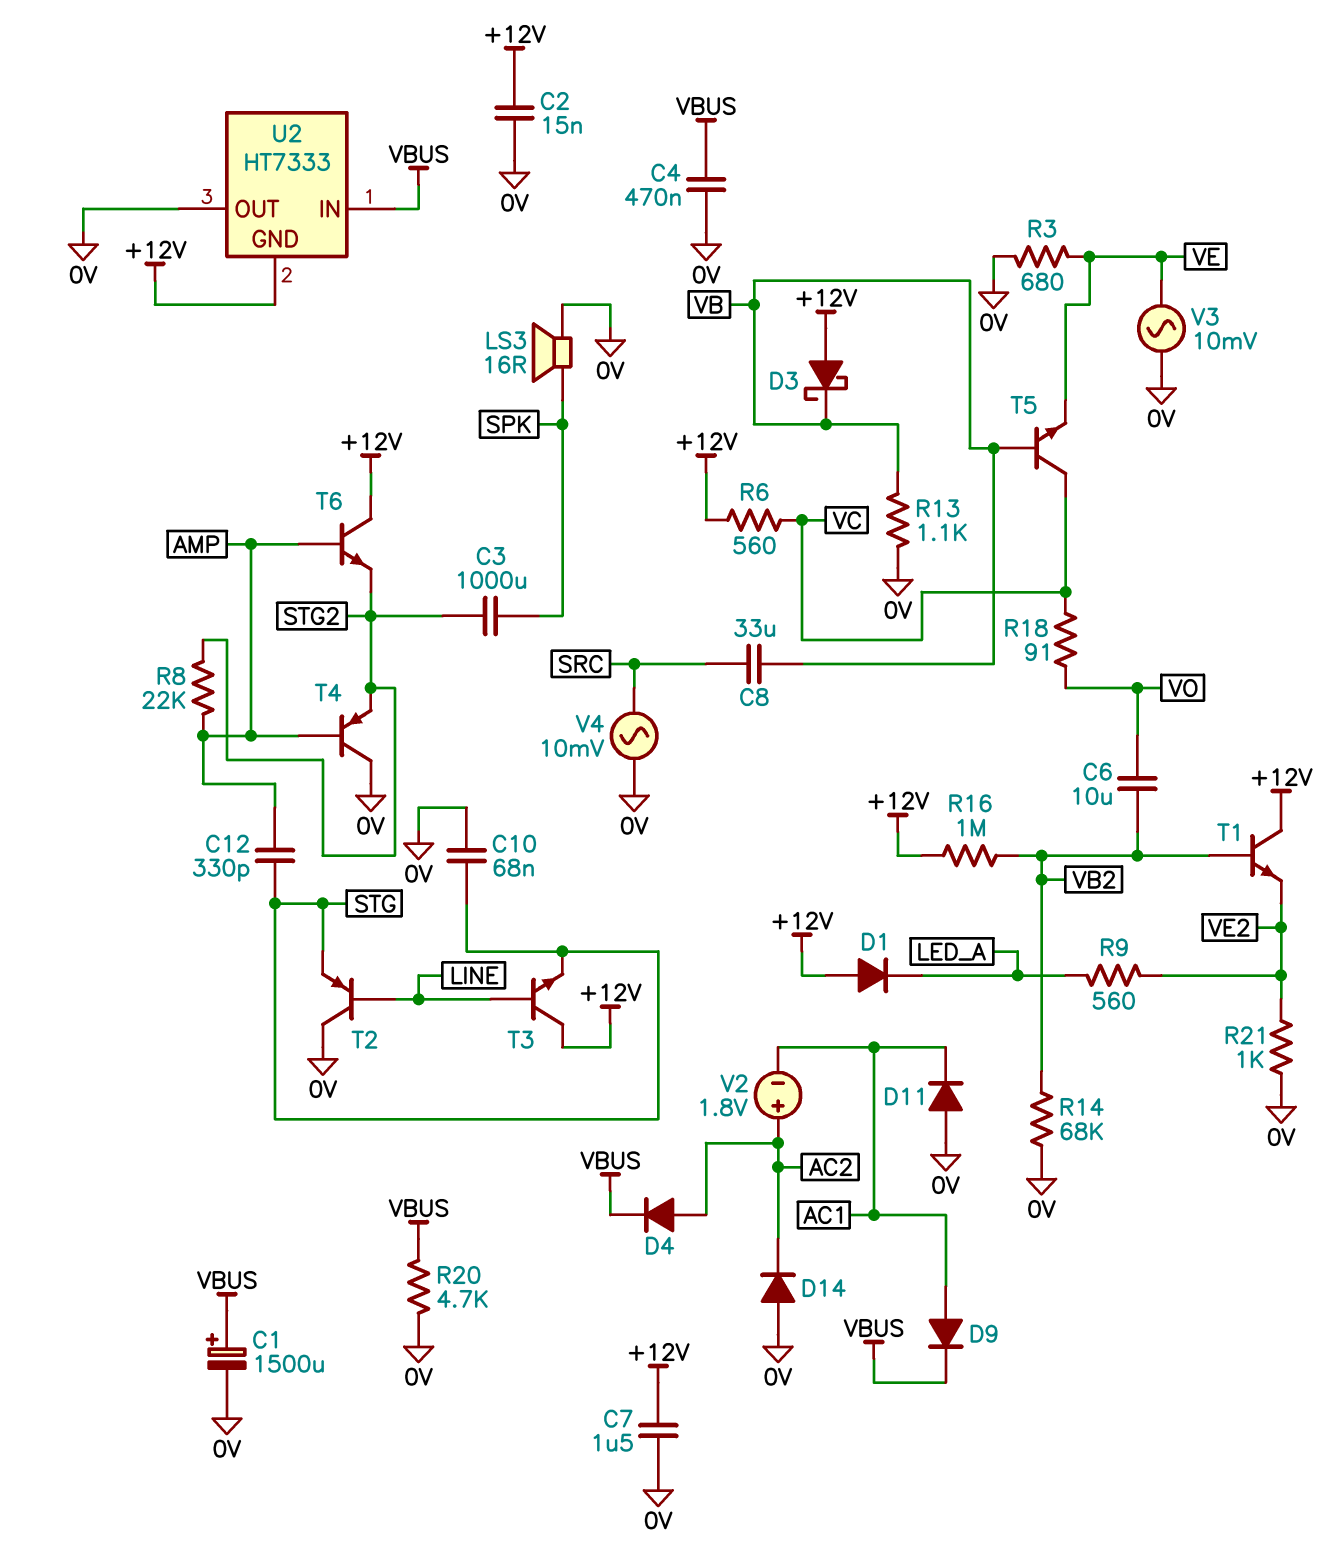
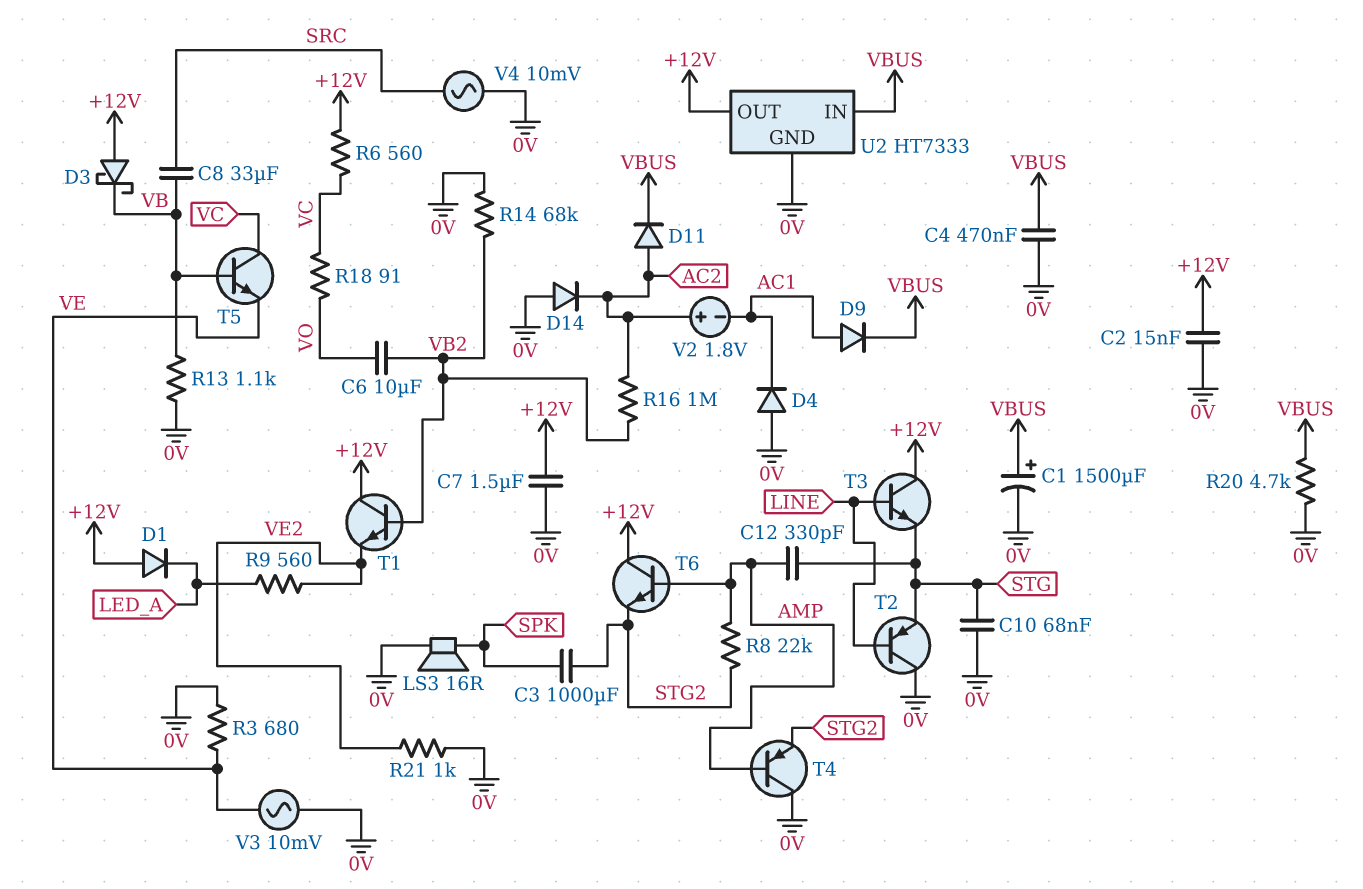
D4: diode (A AC2, K VBUS) -> diode (A 0V, K AC1)
D11: diode (A 0V, K AC1) -> diode (A AC2, K VBUS)
R16: 1M (+12V, VB2) -> 1M (AC2, VB2)
U2 pin GND: +12V -> 0V
U2 pin OUT: 0V -> +12V

